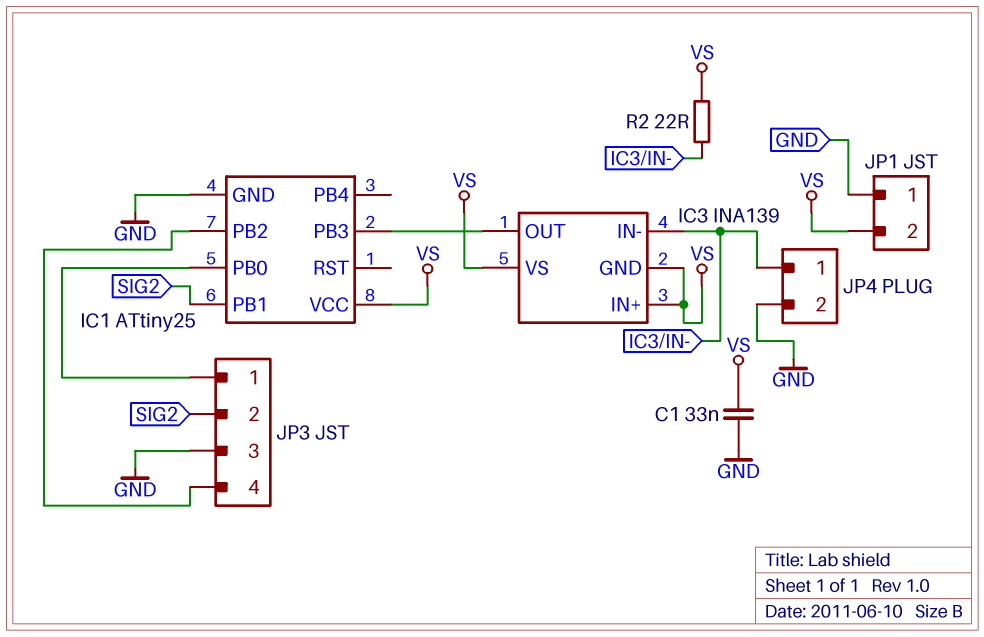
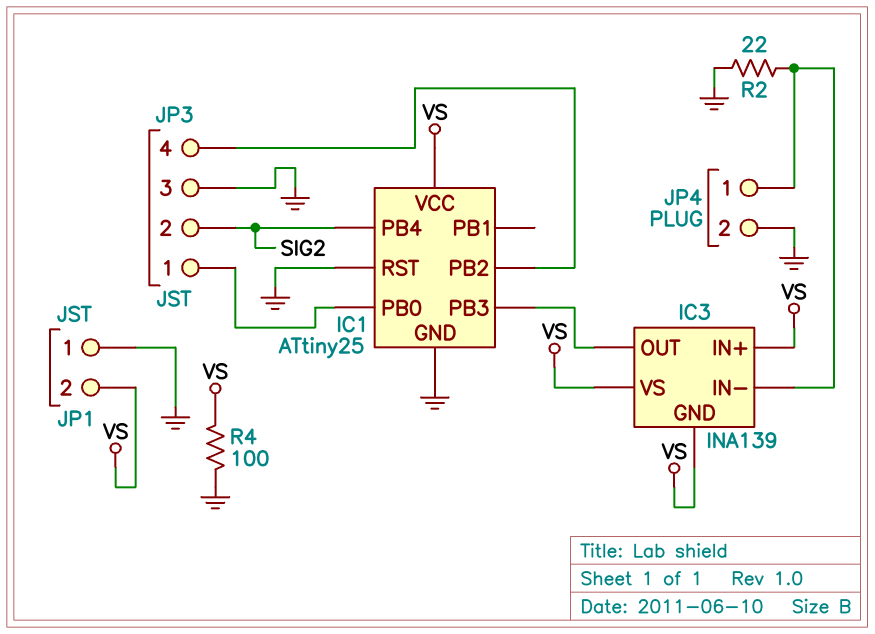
C1: 33nF (GND, VS) -> none
IC1 pin PB1: SIG2 -> none
IC1 pin PB4: none -> SIG2
IC1 pin RST: none -> GND
R2: 22 (IC3/IN-, VS) -> 22 (GND, IC3/IN-)
R4: none -> 100 (GND, VS)

